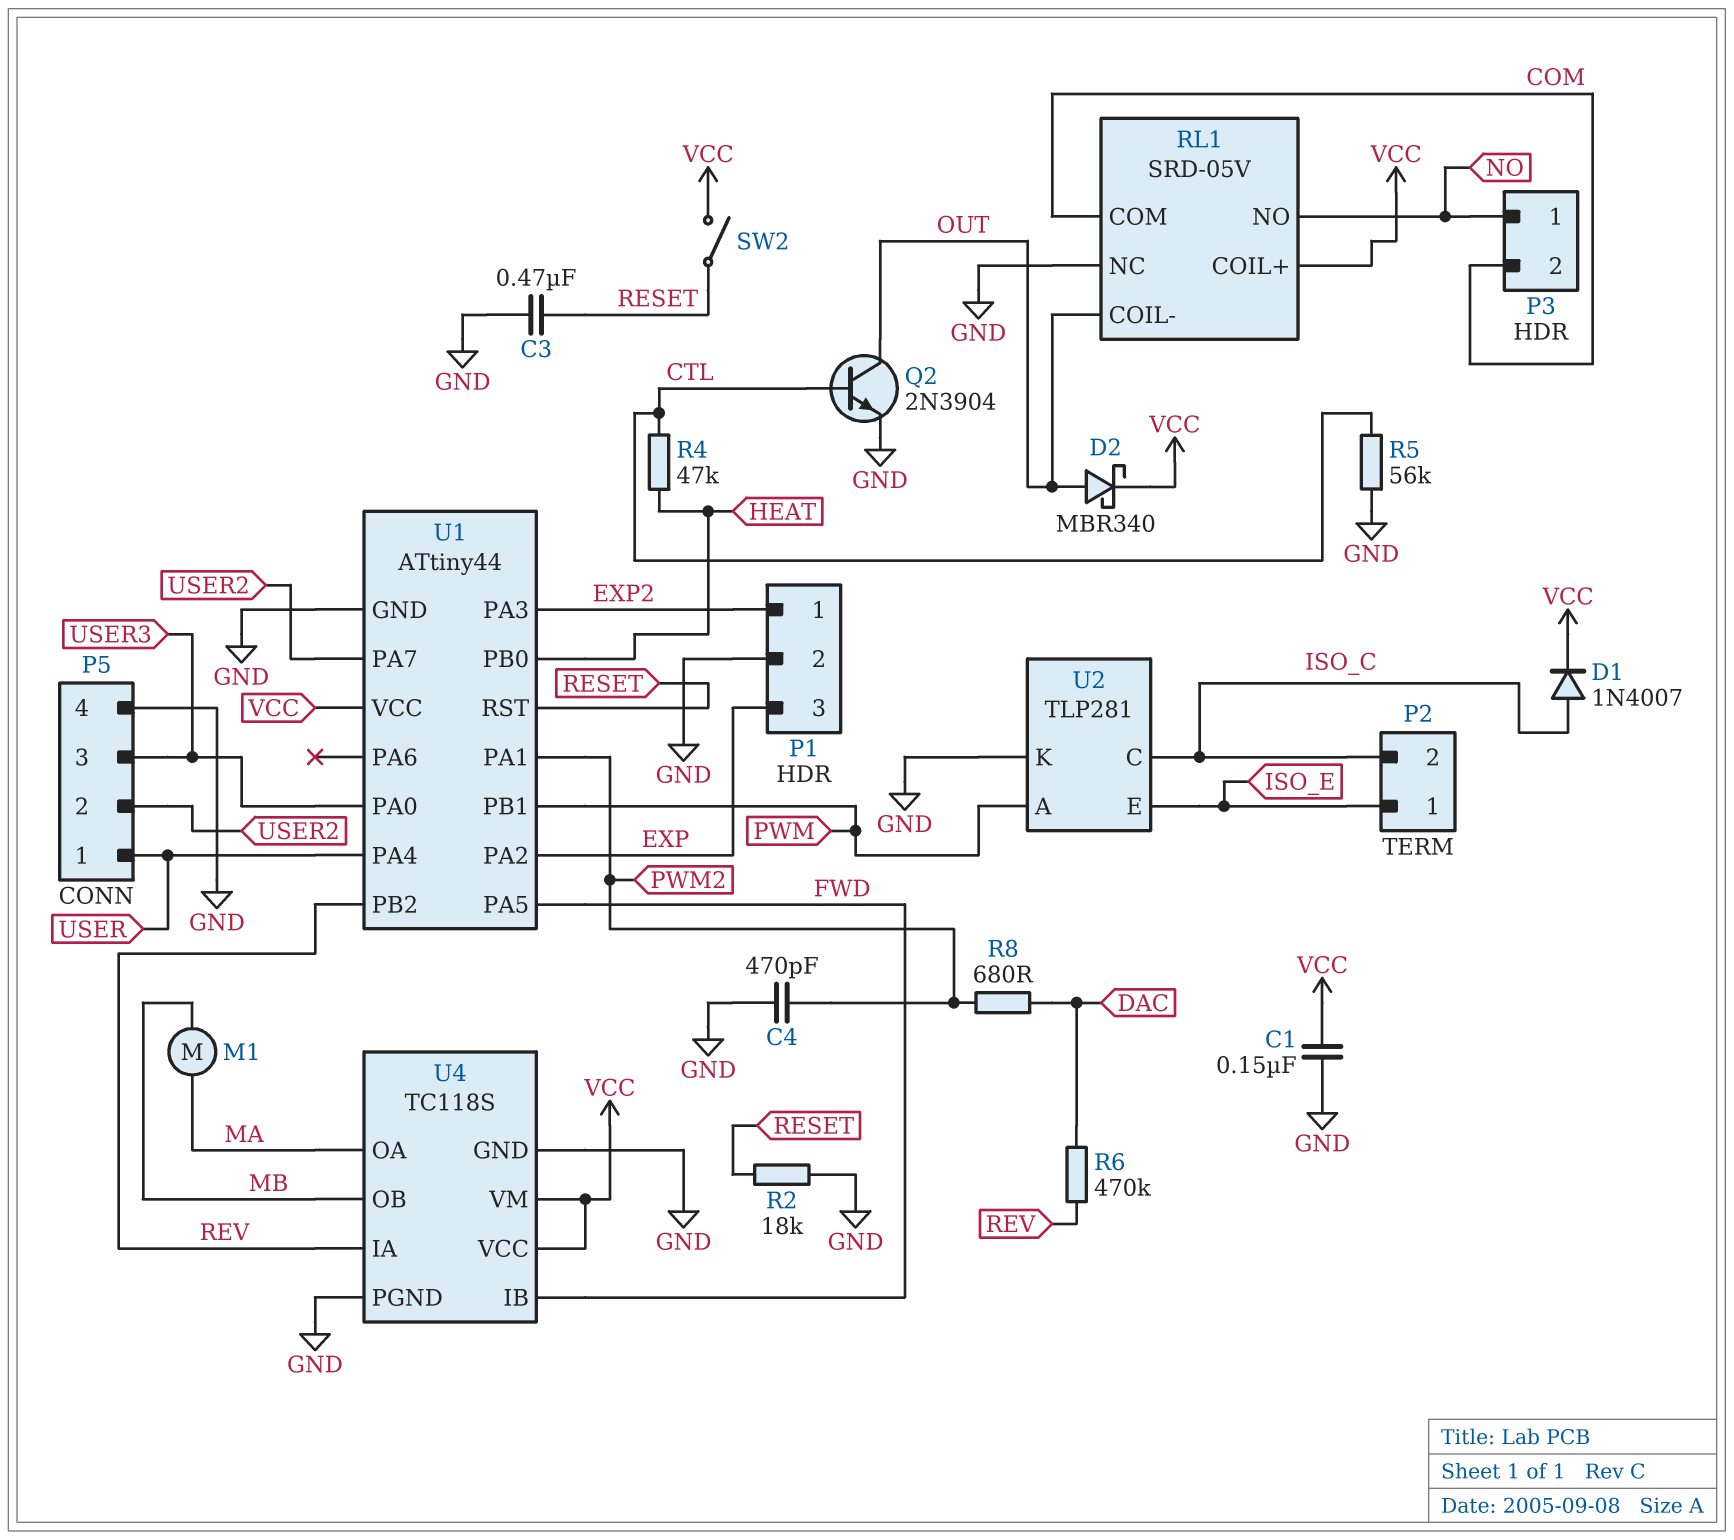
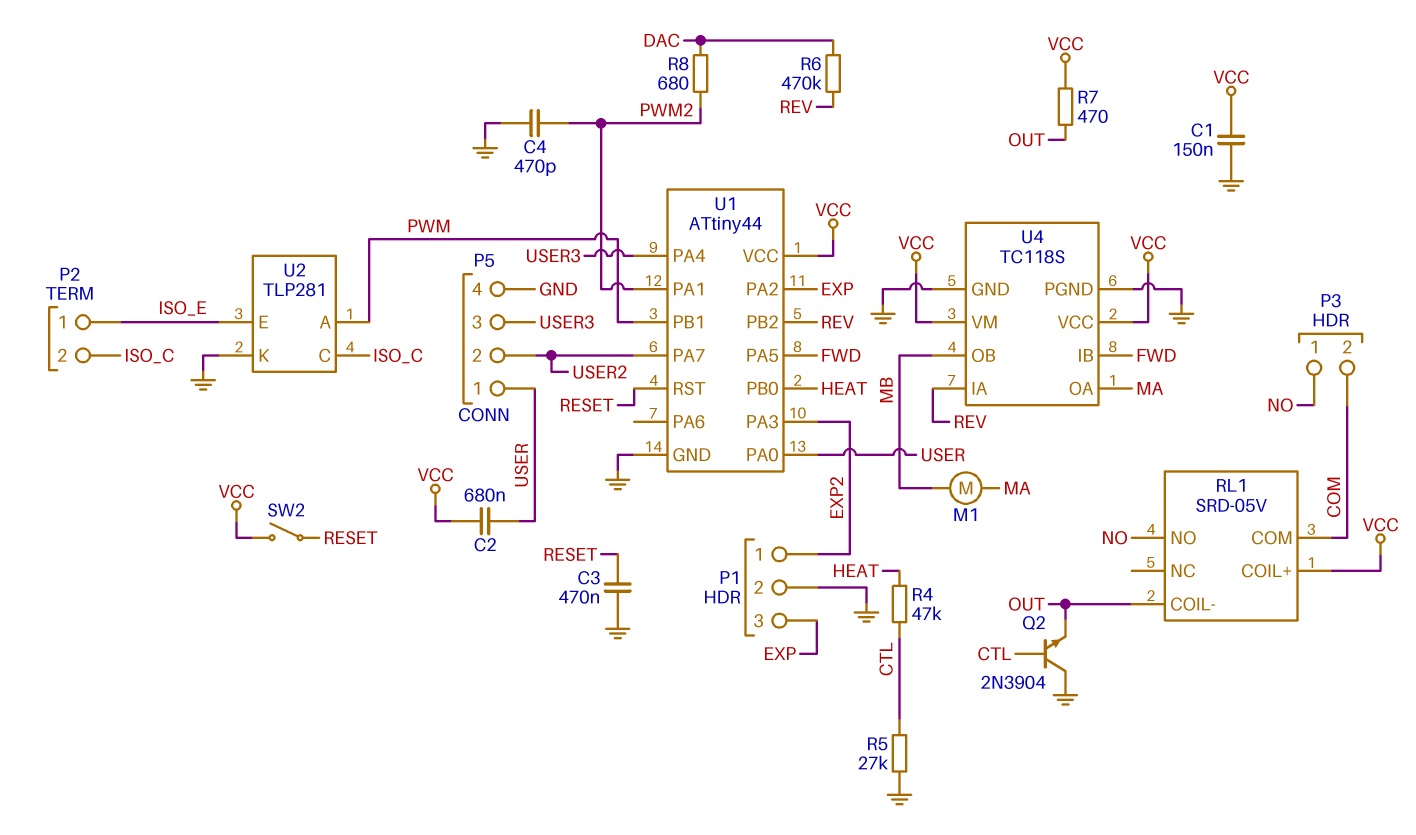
C2: none -> 680nF (USER, VCC)
D1: diode 1N4007 (A ISO_C, K VCC) -> none
D2: schottky MBR340 (A OUT, K VCC) -> none
Q2: NPN 2N3904 (B CTL, C OUT, E GND) -> NPN 2N3904 (B CTL, C GND, E OUT)
R2: 18k (GND, RESET) -> none
R5: 56k (CTL, GND) -> 27k (CTL, GND)
R7: none -> 470 (OUT, VCC)
RL1 pin NC: GND -> none
U1 pin PA0: USER3 -> USER
U1 pin PA4: USER -> USER3

